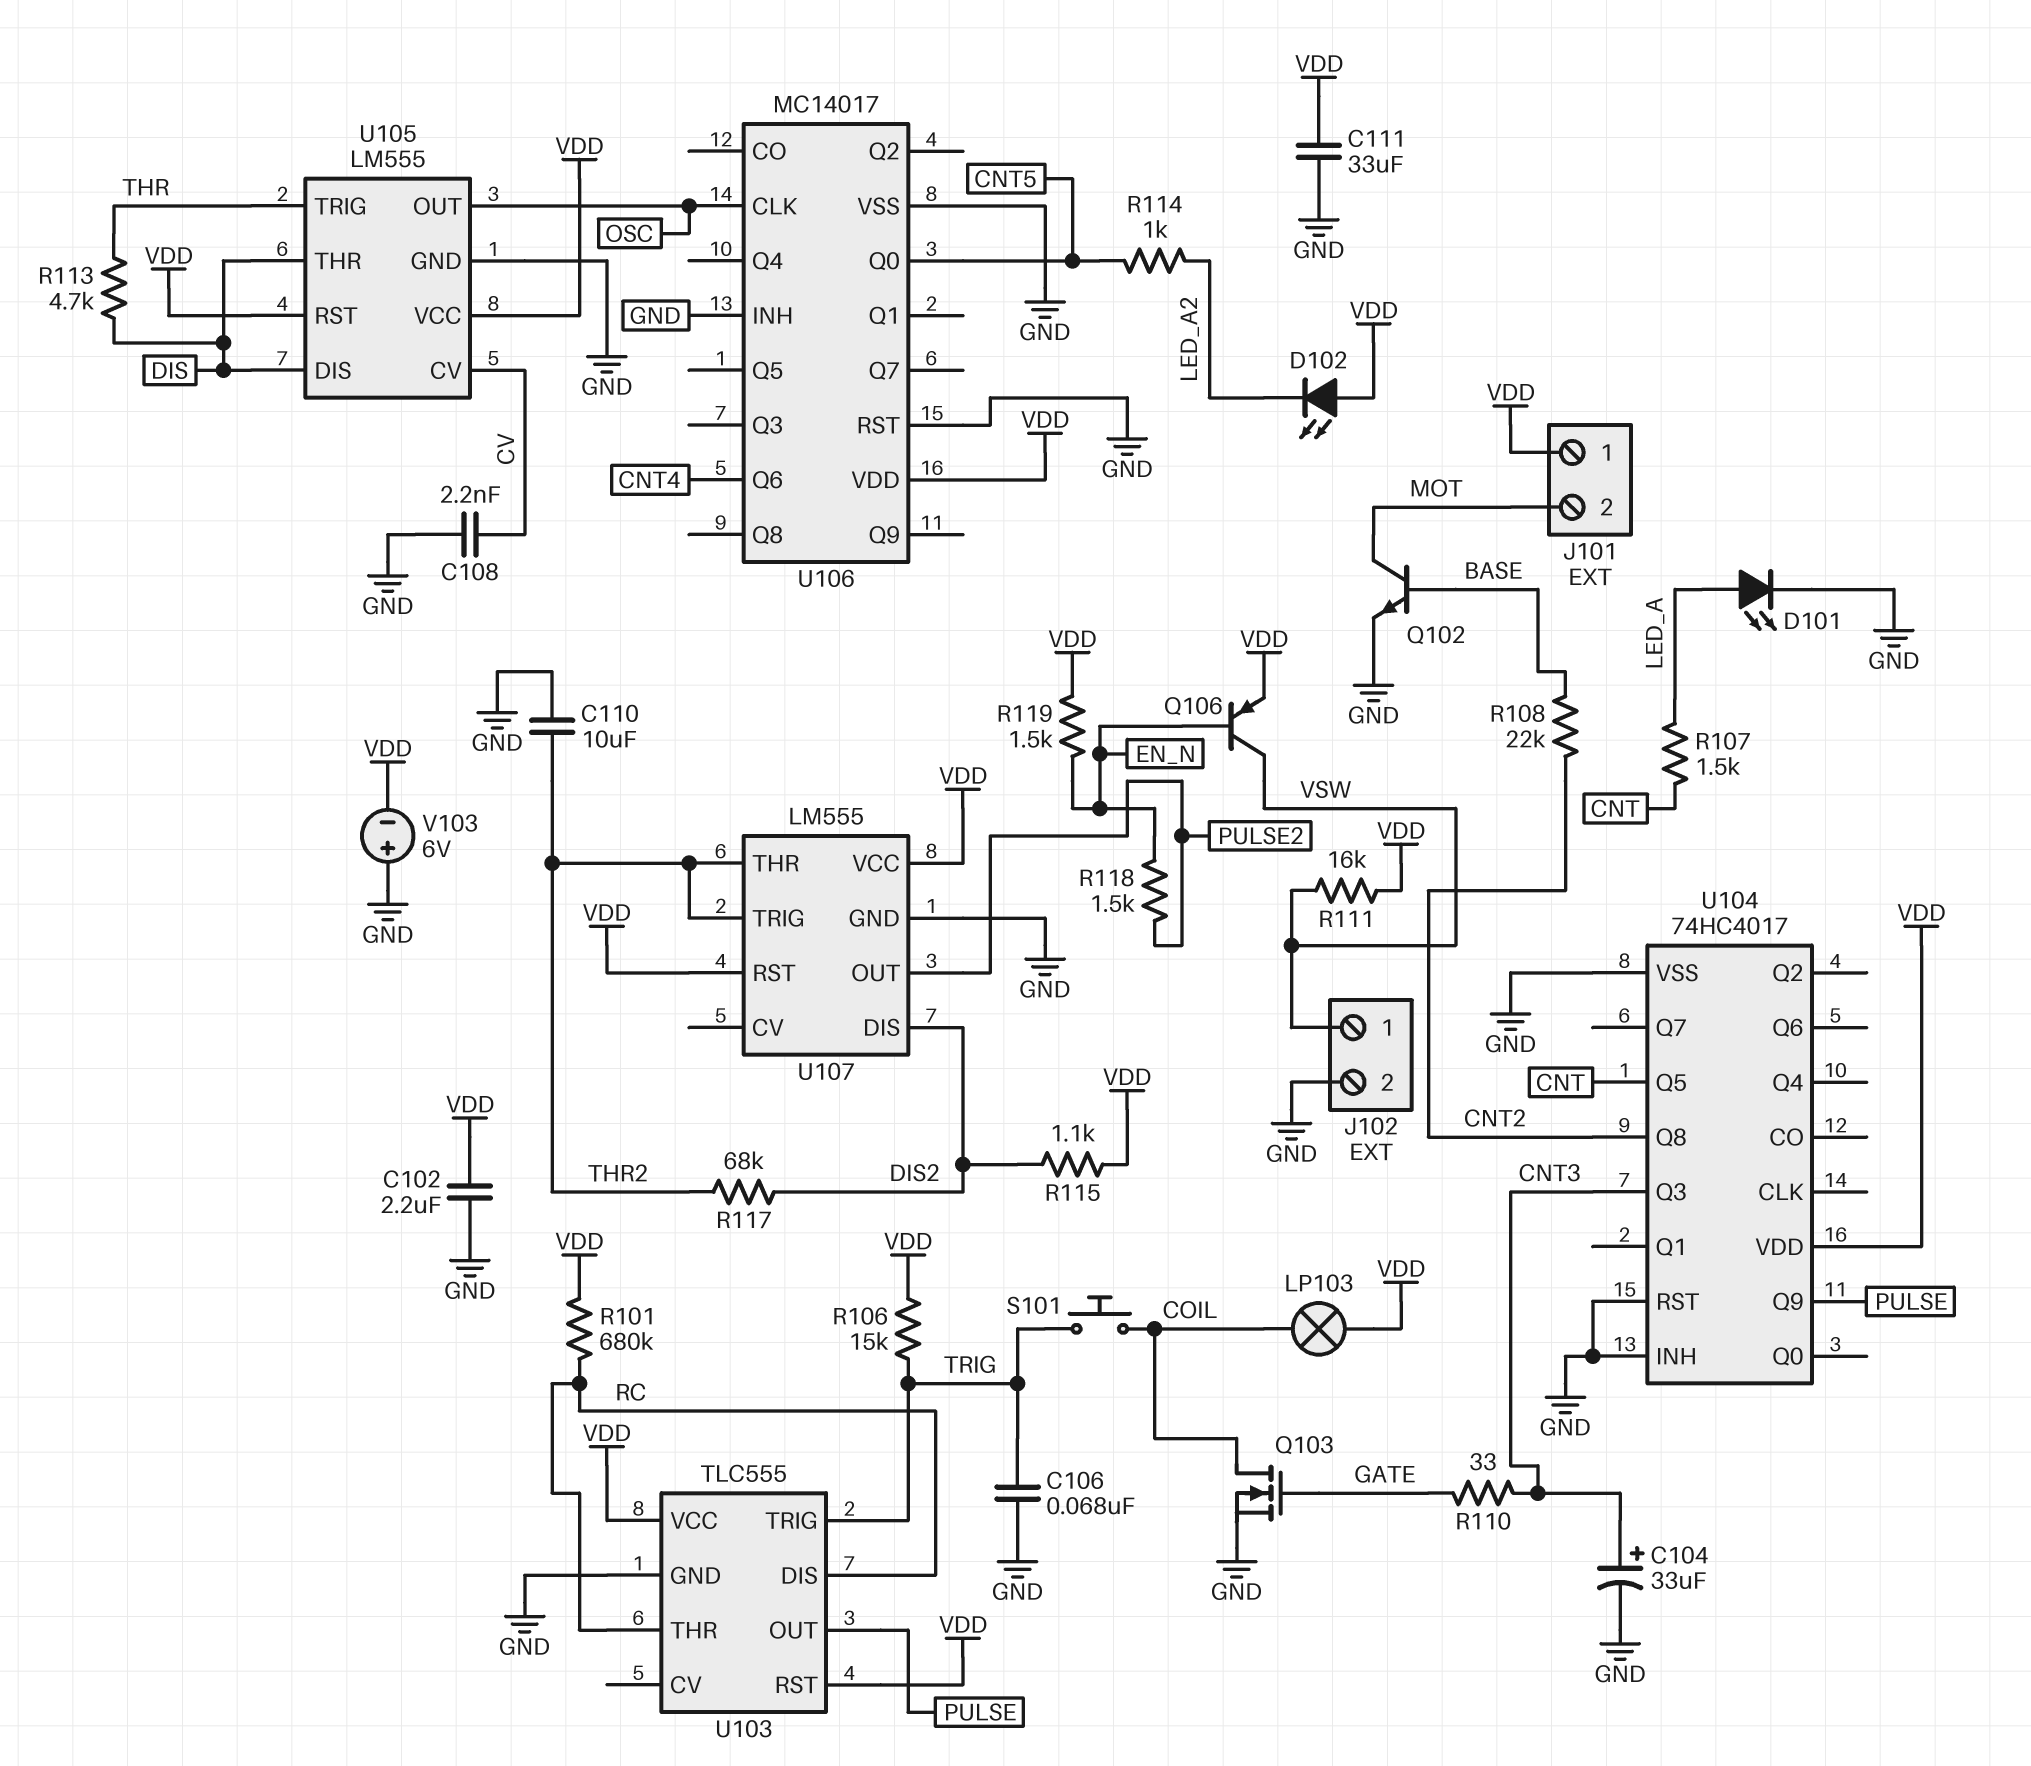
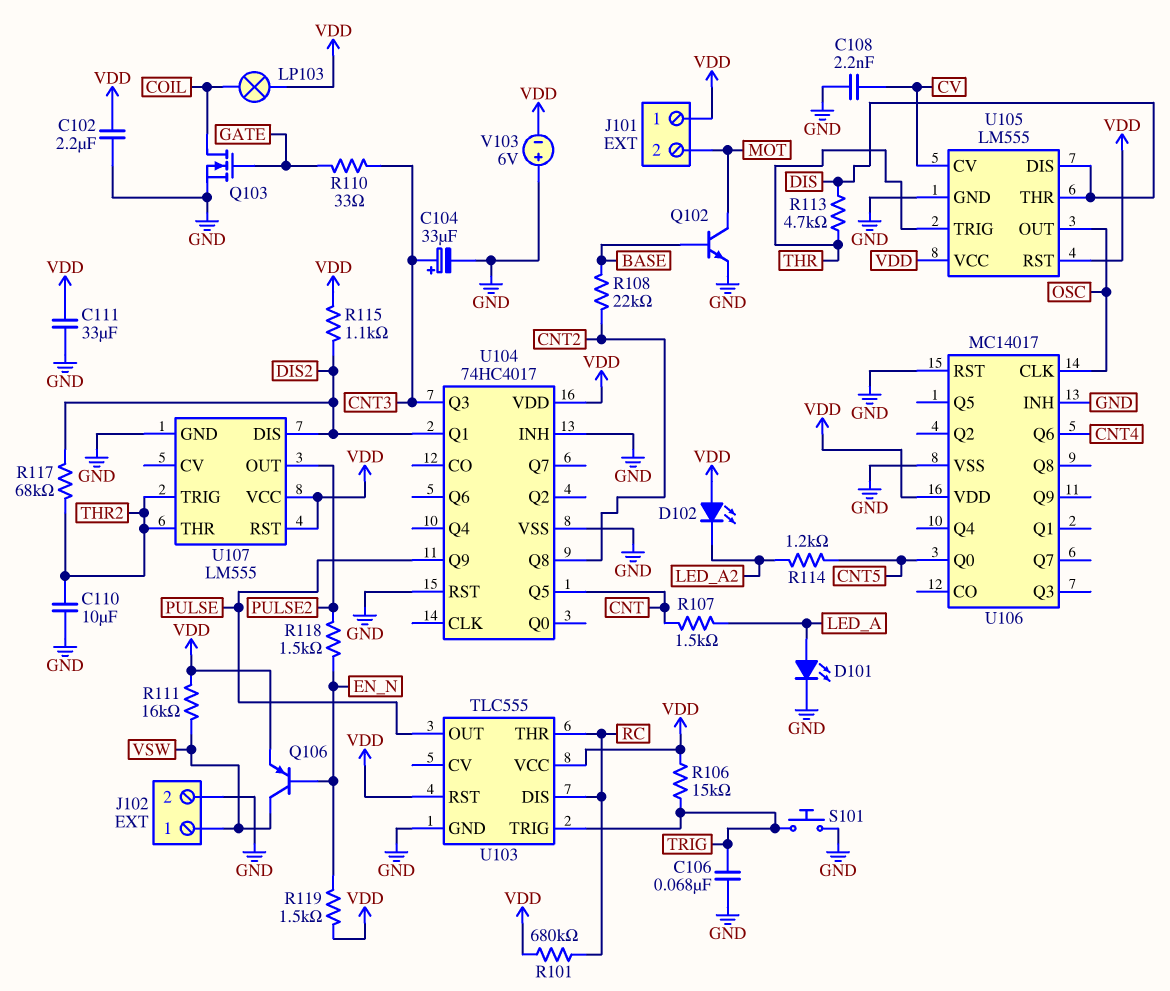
R114: 1k (CNT5, LED_A2) -> 1.2k (CNT5, LED_A2)
S101: button (COIL, TRIG) -> button (GND, TRIG)
U104 pin Q1: none -> DIS2

